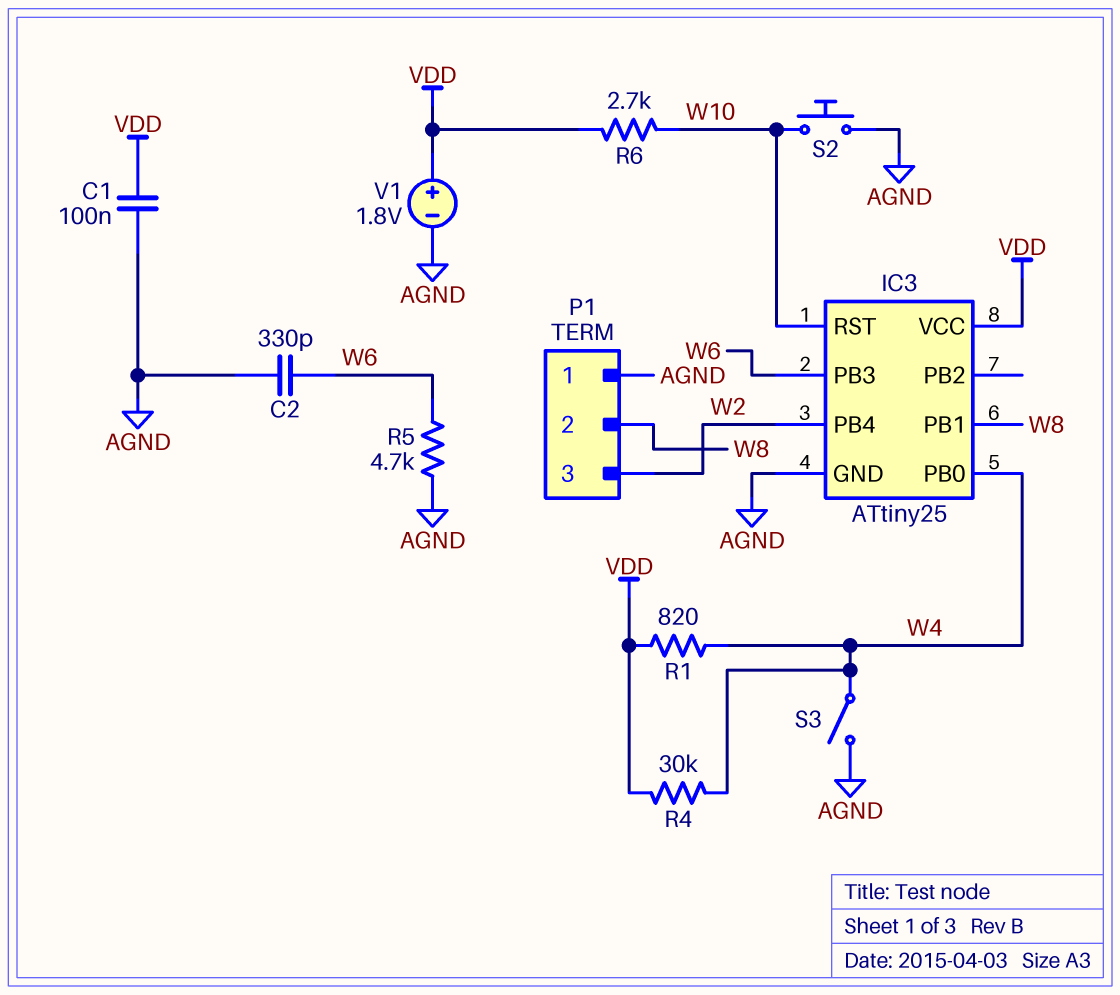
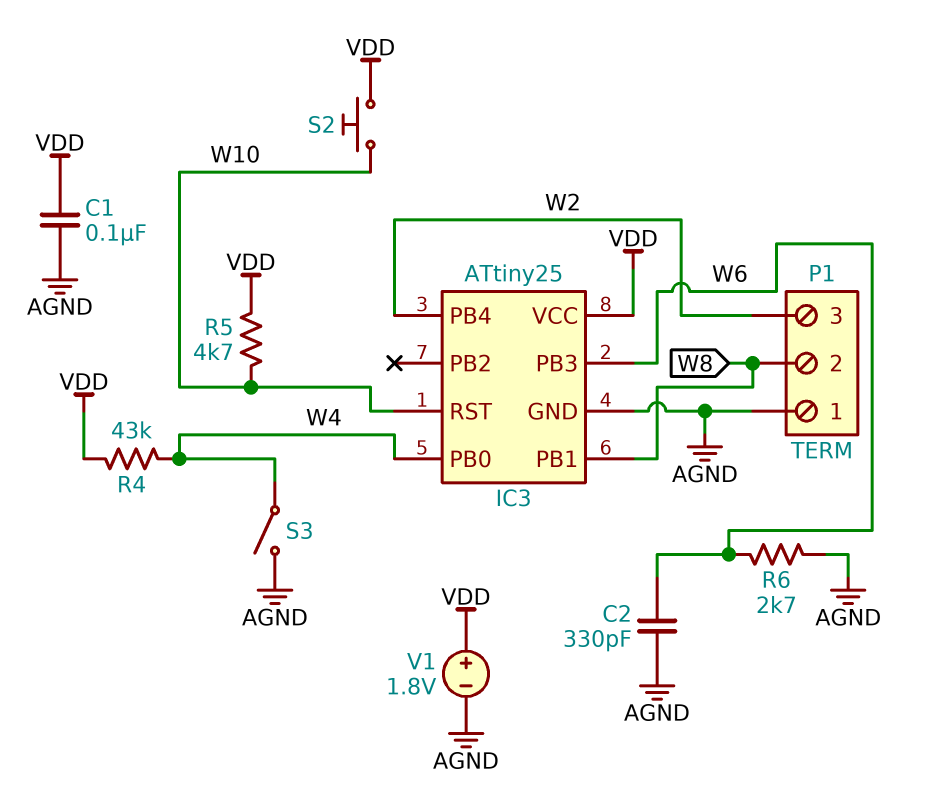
R1: 820 (VDD, W4) -> none
R4: 30k (VDD, W4) -> 43k (VDD, W4)
R5: 4.7k (AGND, W6) -> 4.7k (VDD, W10)
R6: 2.7k (VDD, W10) -> 2.7k (AGND, W6)
S2: button (AGND, W10) -> button (VDD, W10)

